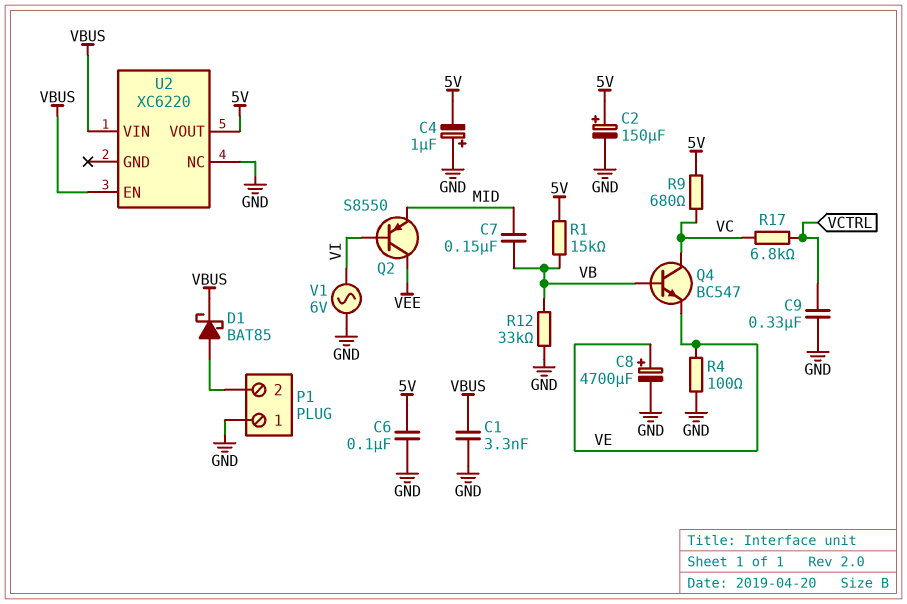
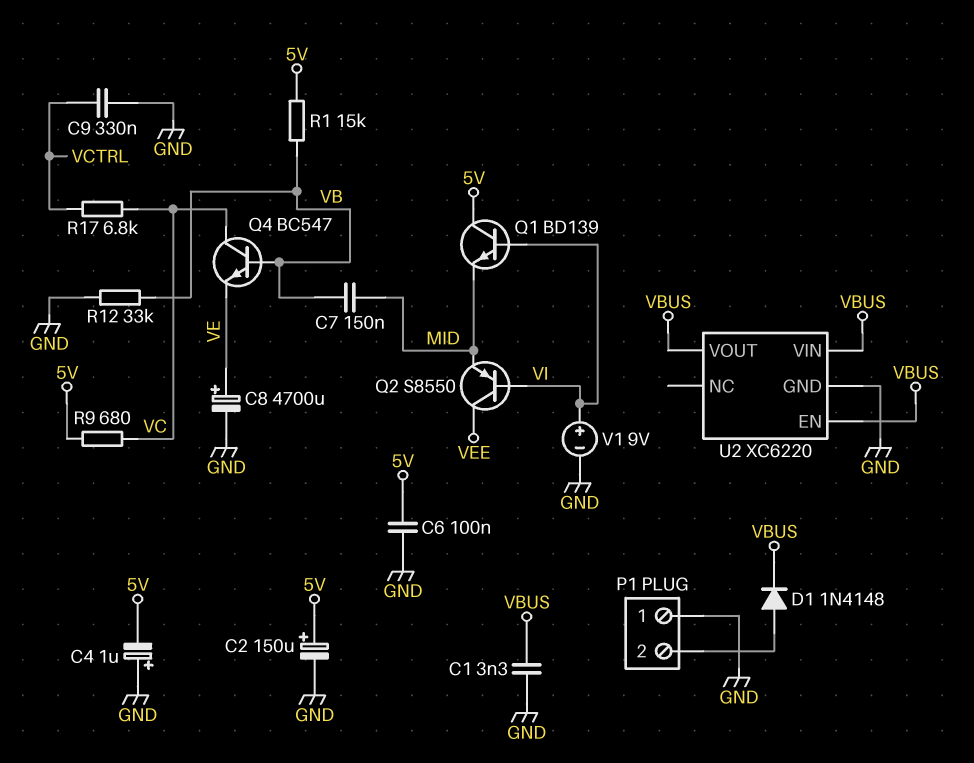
D1: schottky BAT85 (A P1/2, K VBUS) -> diode 1N4148 (A P1/2, K VBUS)
Q1: none -> NPN BD139 (B VI, C 5V, E MID)
R4: 100 (GND, VE) -> none
U2 pin GND: none -> GND
U2 pin NC: GND -> none
U2 pin VOUT: 5V -> VBUS
V1: AC 6V (GND, VI) -> 9V (plus VI, minus GND)

